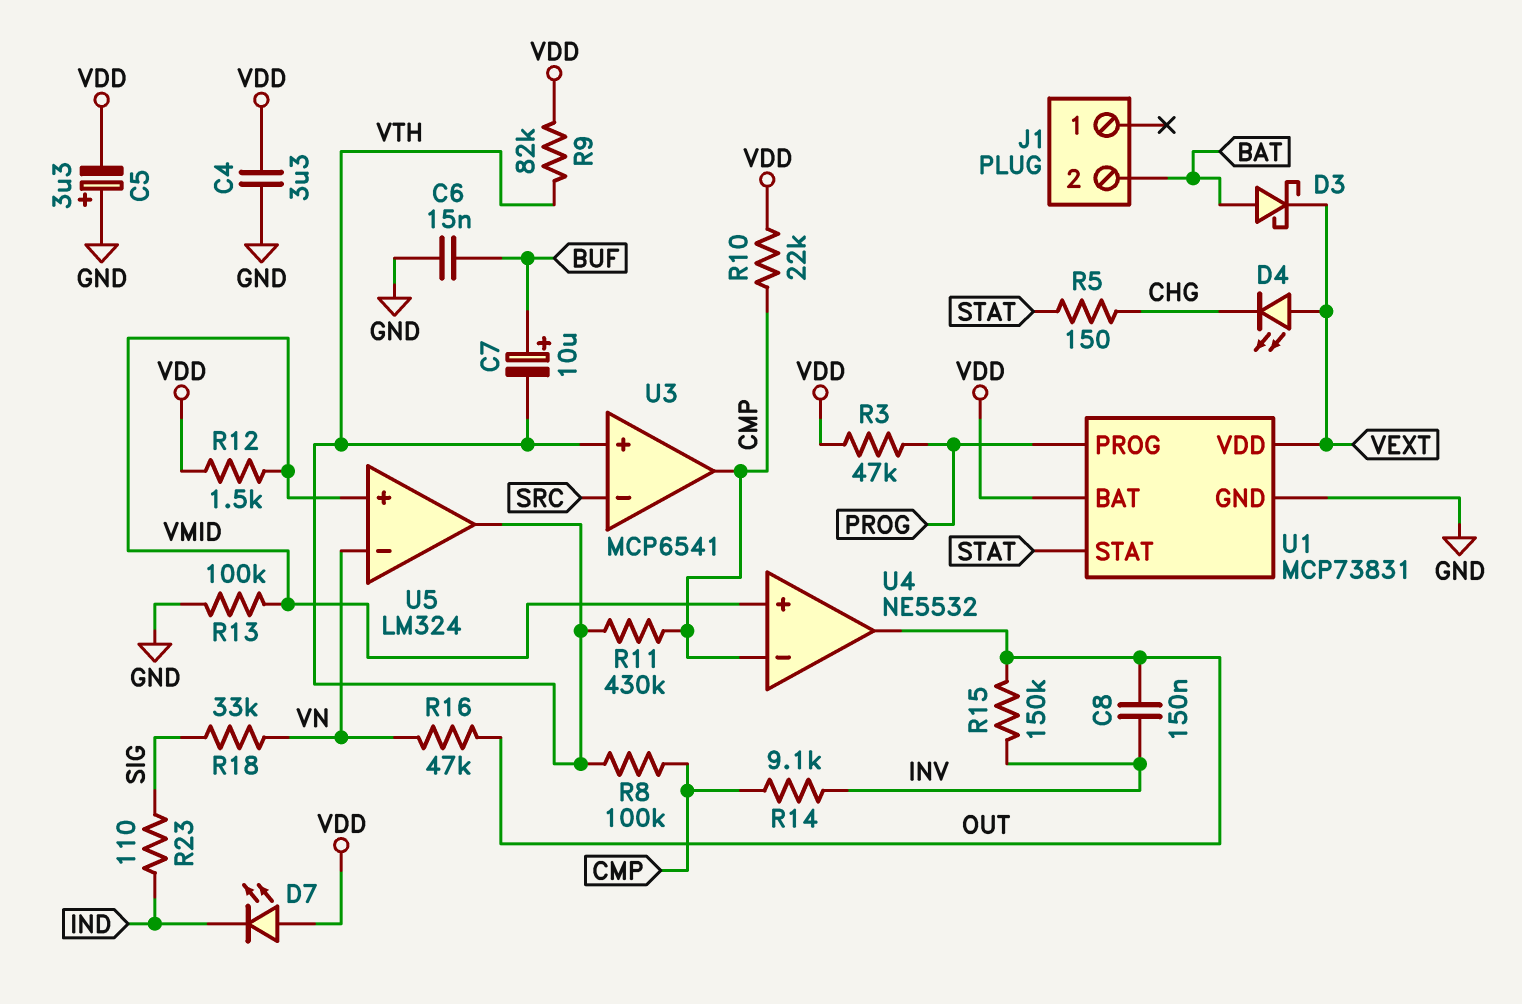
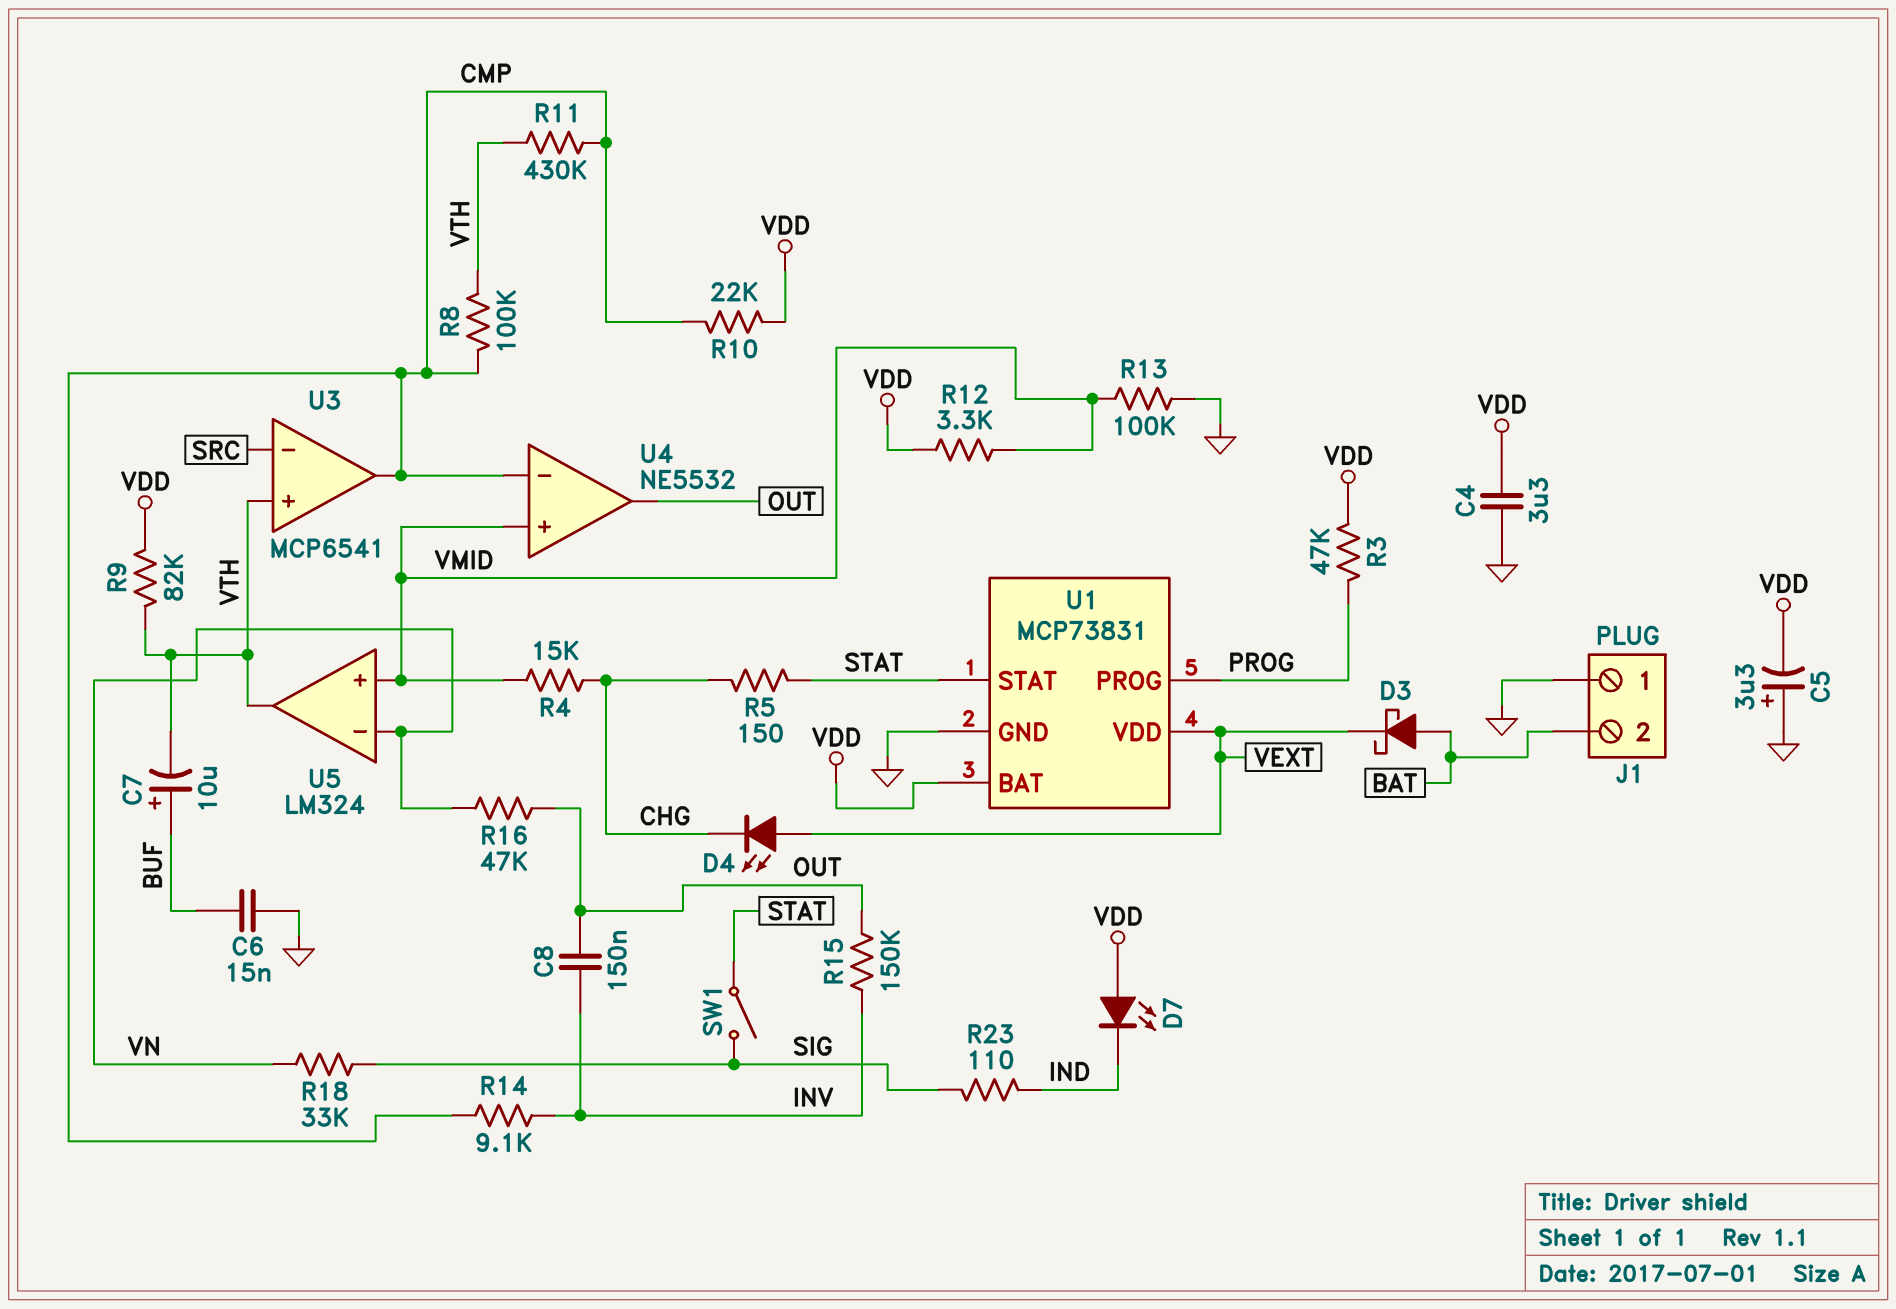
J1 pin 1: none -> GND
R4: none -> 15k (CHG, VMID)
R12: 1.5k (VDD, VMID) -> 3.3k (VDD, VMID)
SW1: none -> switch (SIG, STAT)

